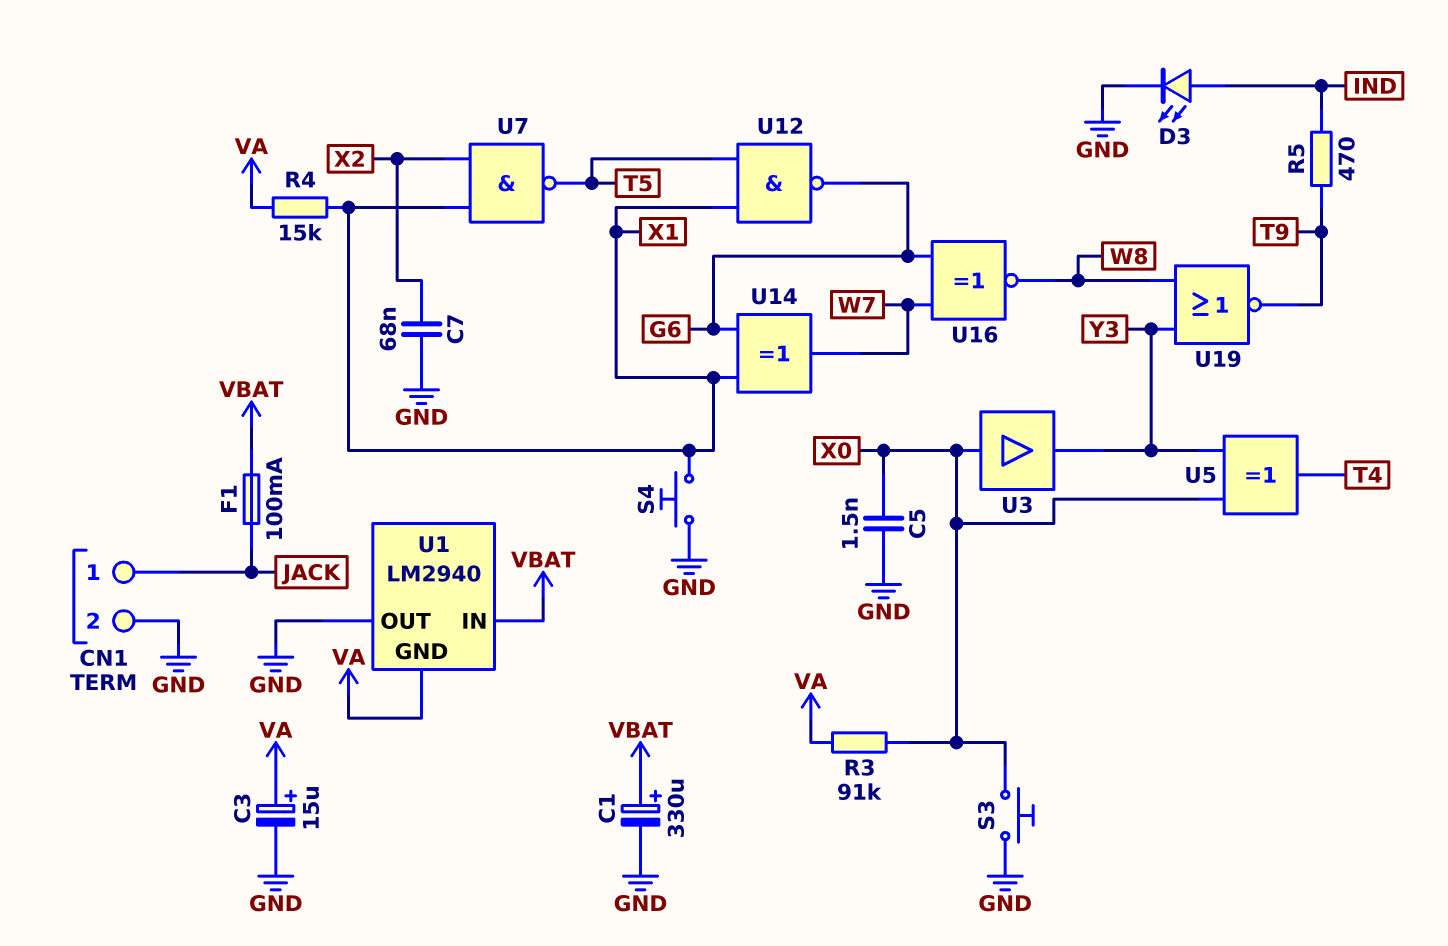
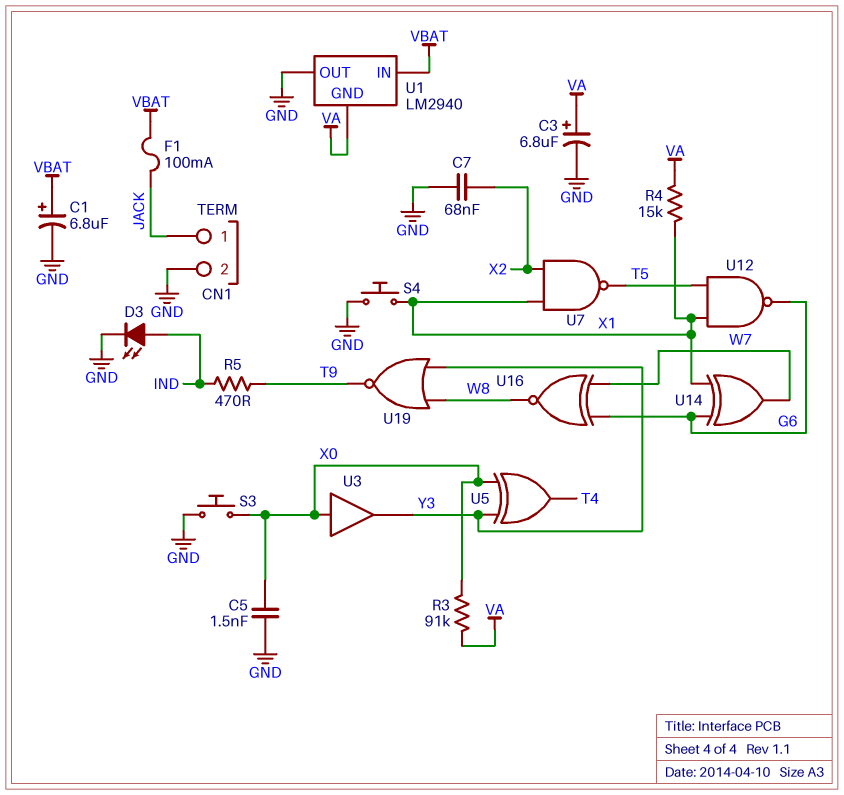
C1: 330uF (plus VBAT, minus GND) -> 6.8uF (plus VBAT, minus GND)
C3: 15uF (plus VA, minus GND) -> 6.8uF (plus VA, minus GND)

